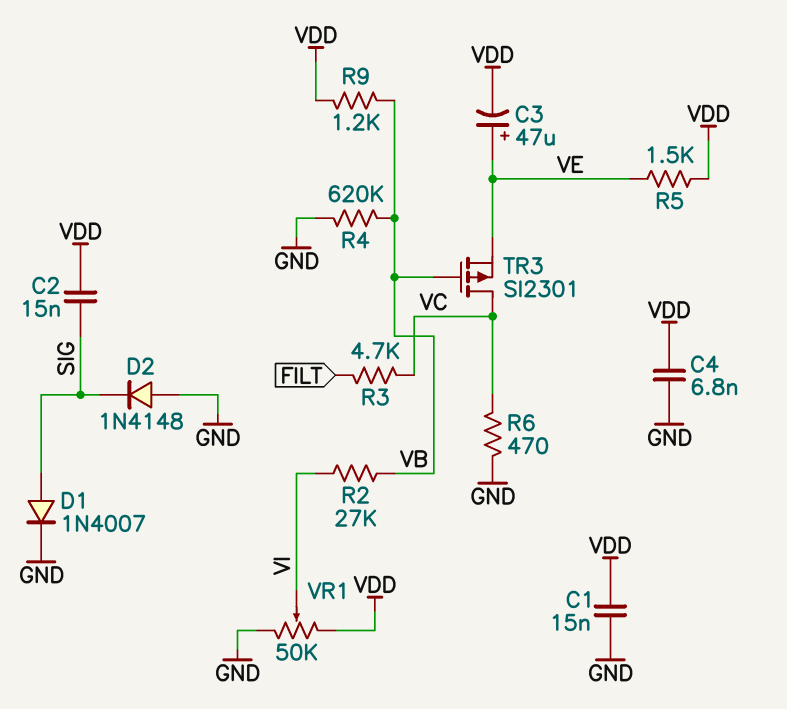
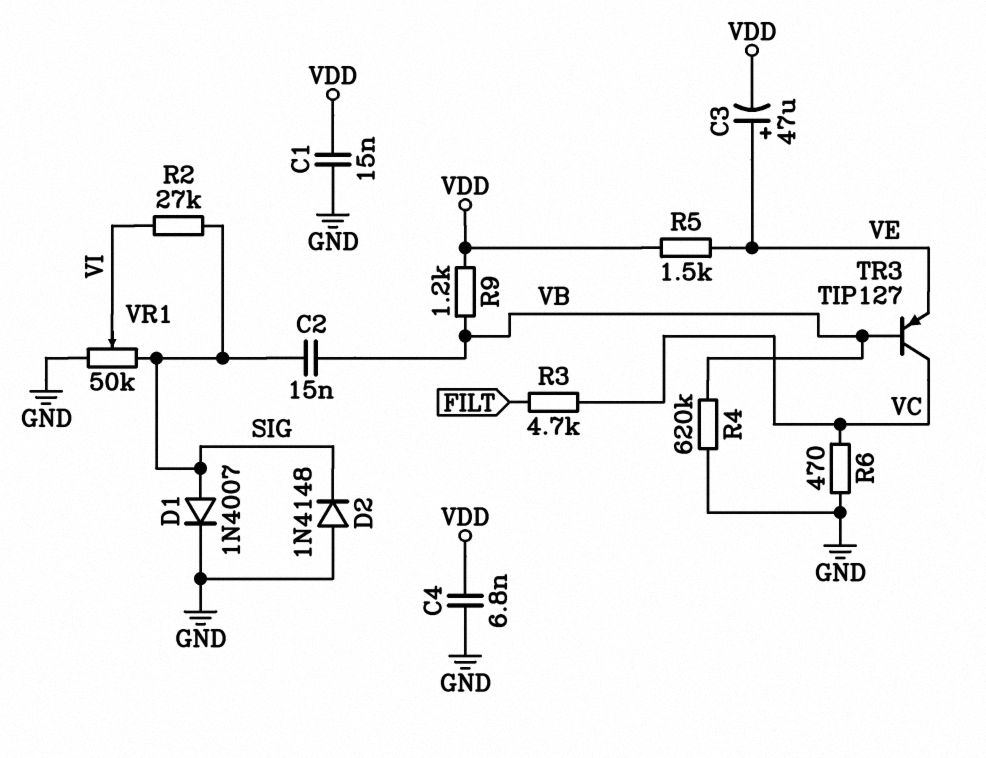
C2: 15nF (SIG, VDD) -> 15nF (SIG, VB)
R2: 27k (VB, VI) -> 27k (SIG, VI)
TR3: PMOS SI2301 (G VB, D VC, S VE) -> PNP TIP127 (B VB, C VC, E VE)
VR1: 50k (GND, VDD, wiper VI) -> 50k (GND, SIG, wiper VI)

